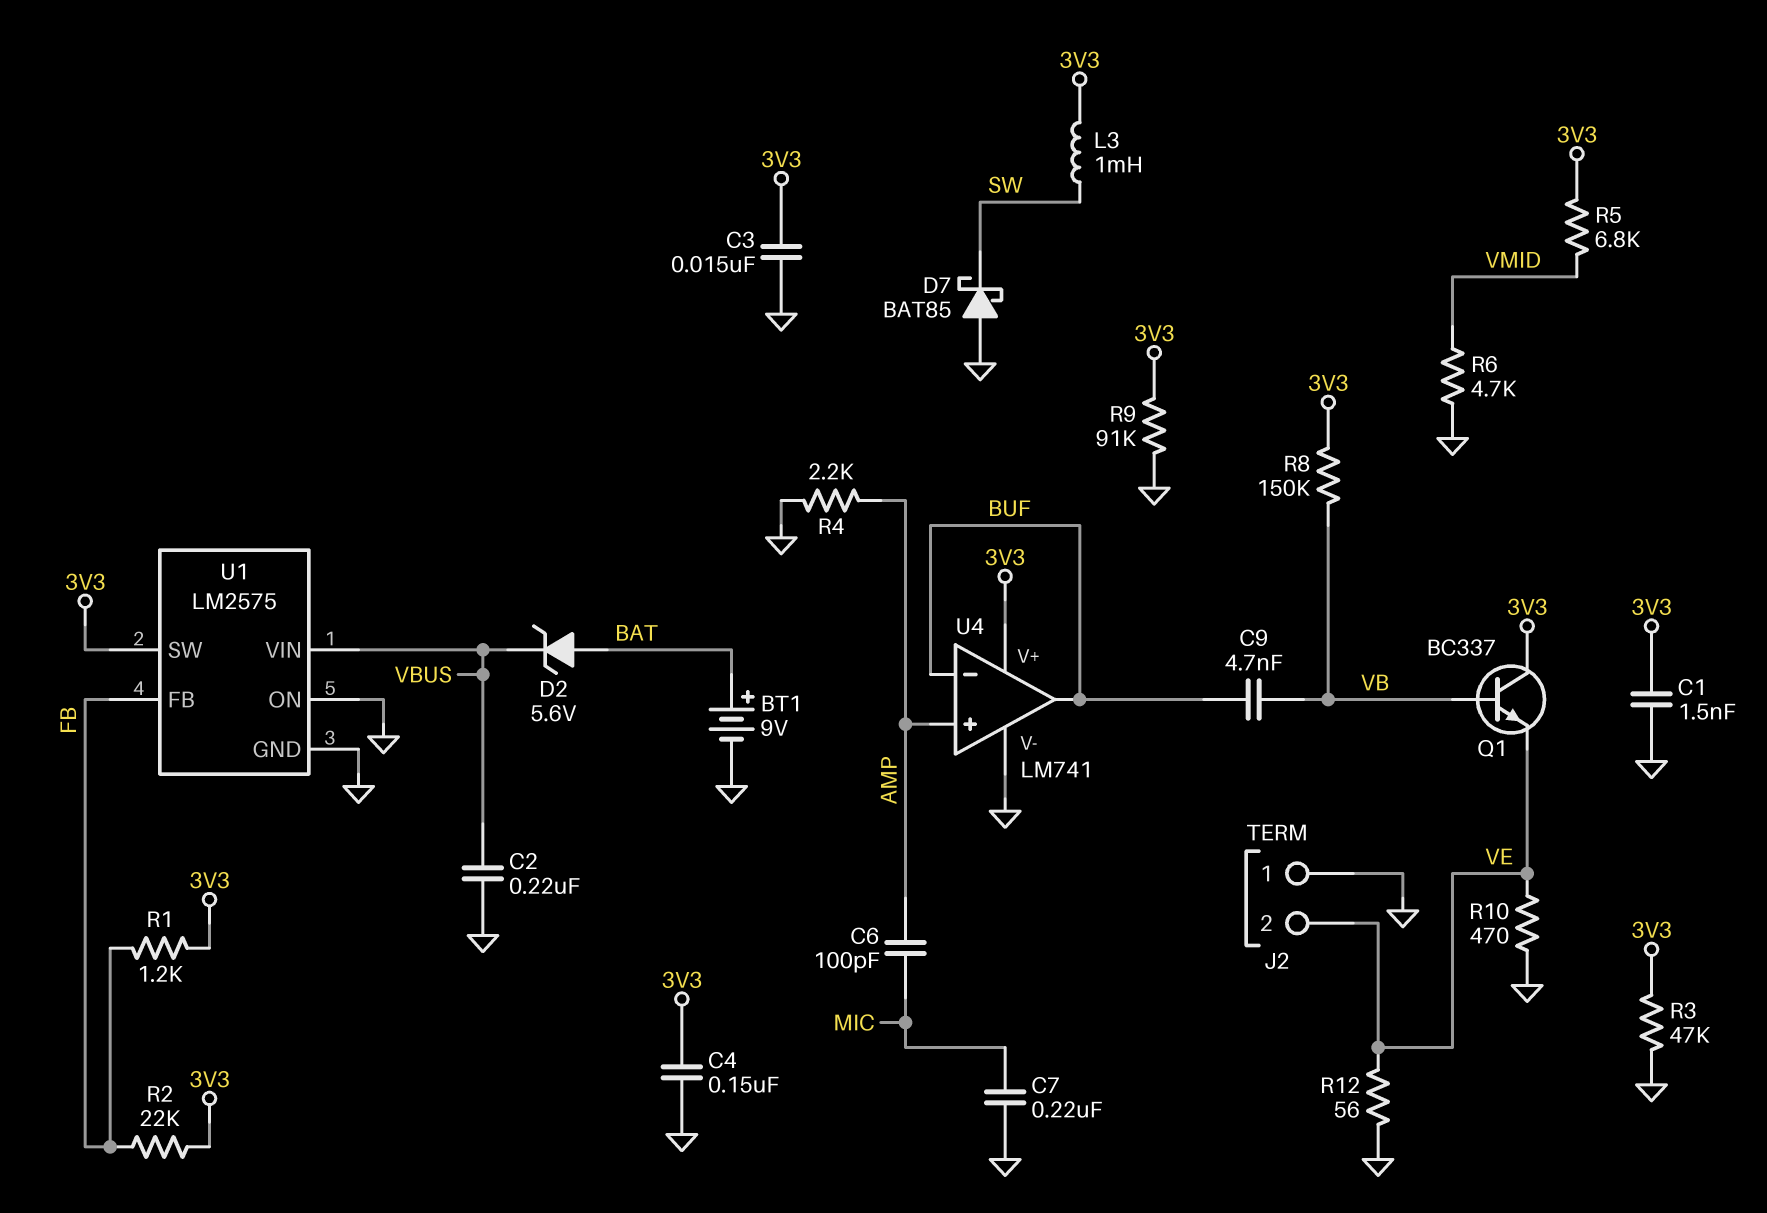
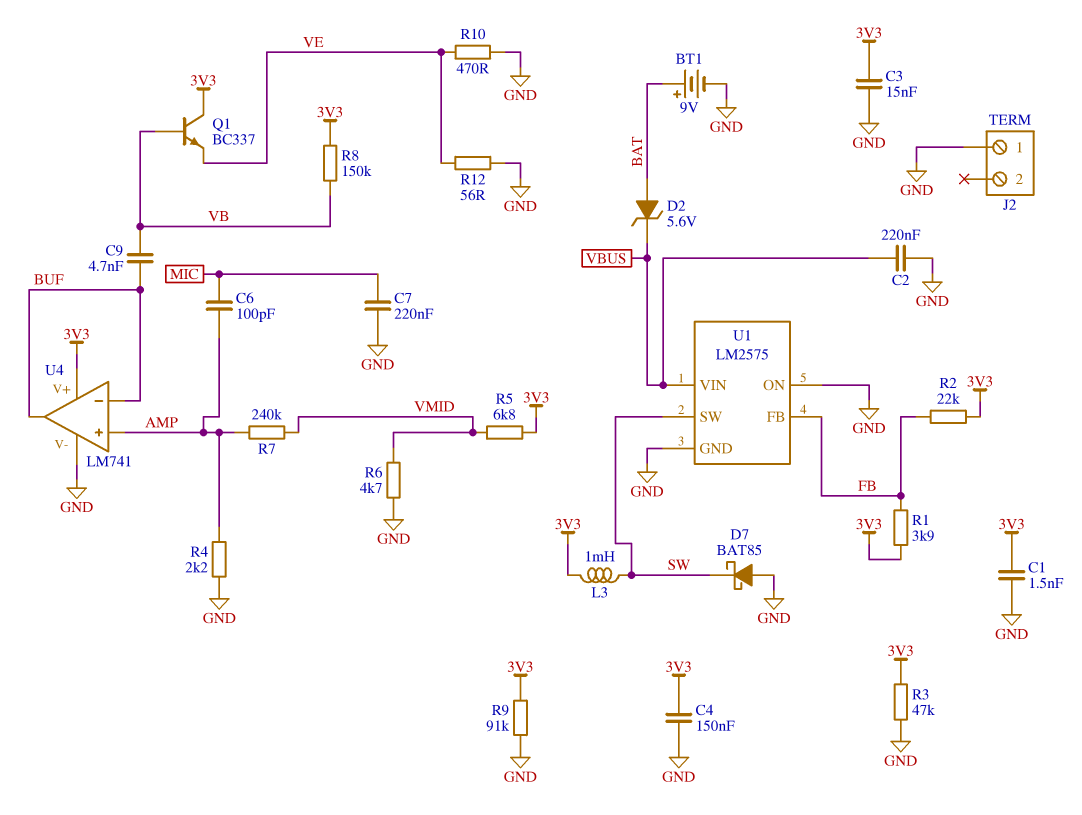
J2 pin 2: VE -> none
R1: 1.2k (3V3, FB) -> 3.9k (3V3, FB)
R7: none -> 240k (AMP, VMID)
U1 pin SW: 3V3 -> SW

